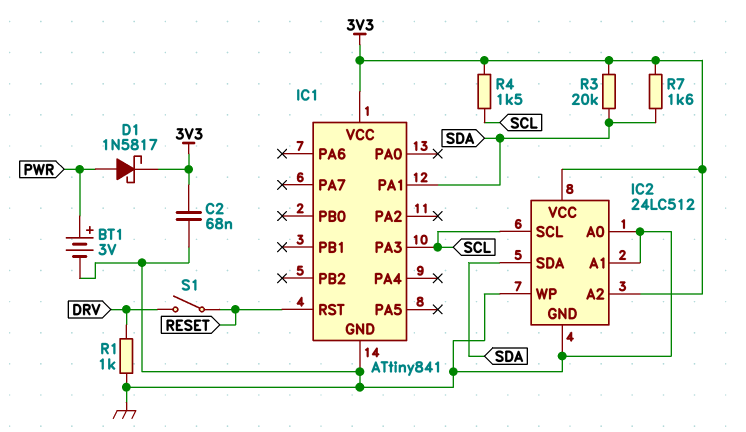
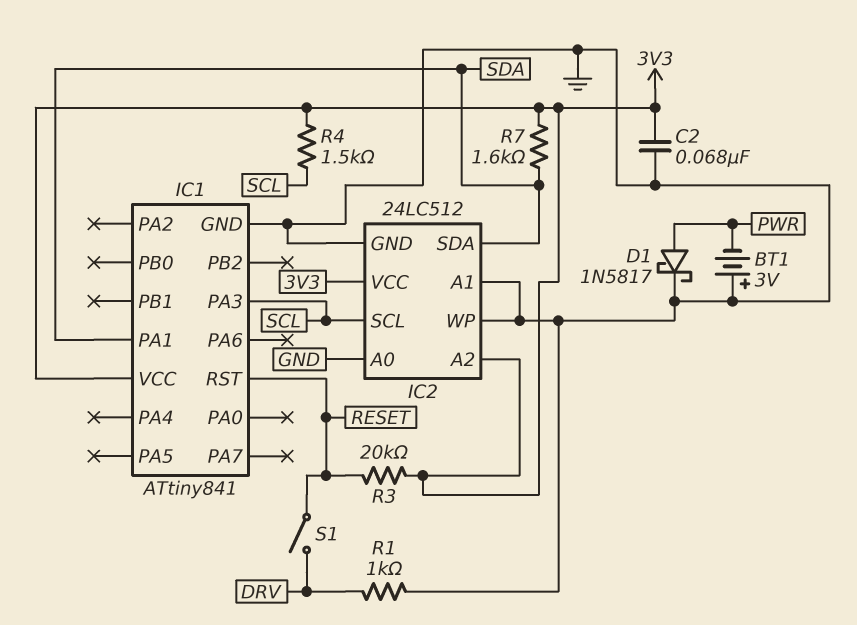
BT1: 3V (plus PWR, minus GND) -> 3V (plus GND, minus PWR)
D1: schottky 1N5817 (A PWR, K 3V3) -> schottky 1N5817 (A PWR, K GND)
R3: 20k (3V3, SDA) -> 20k (3V3, RESET)

